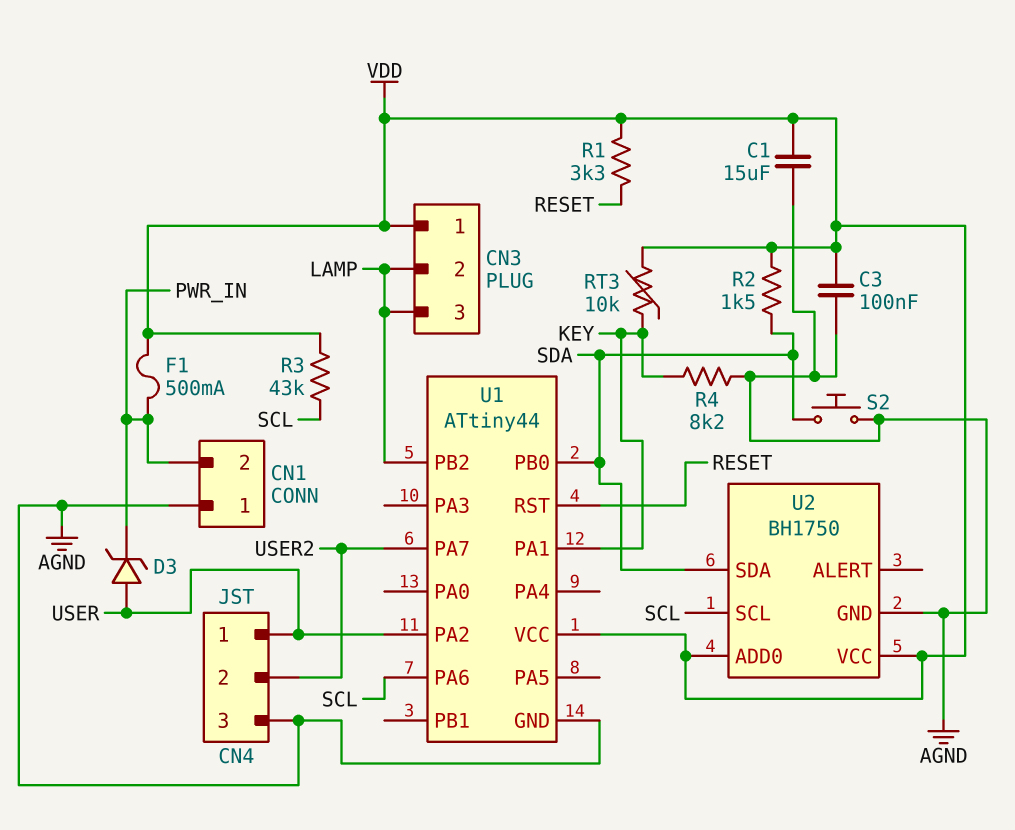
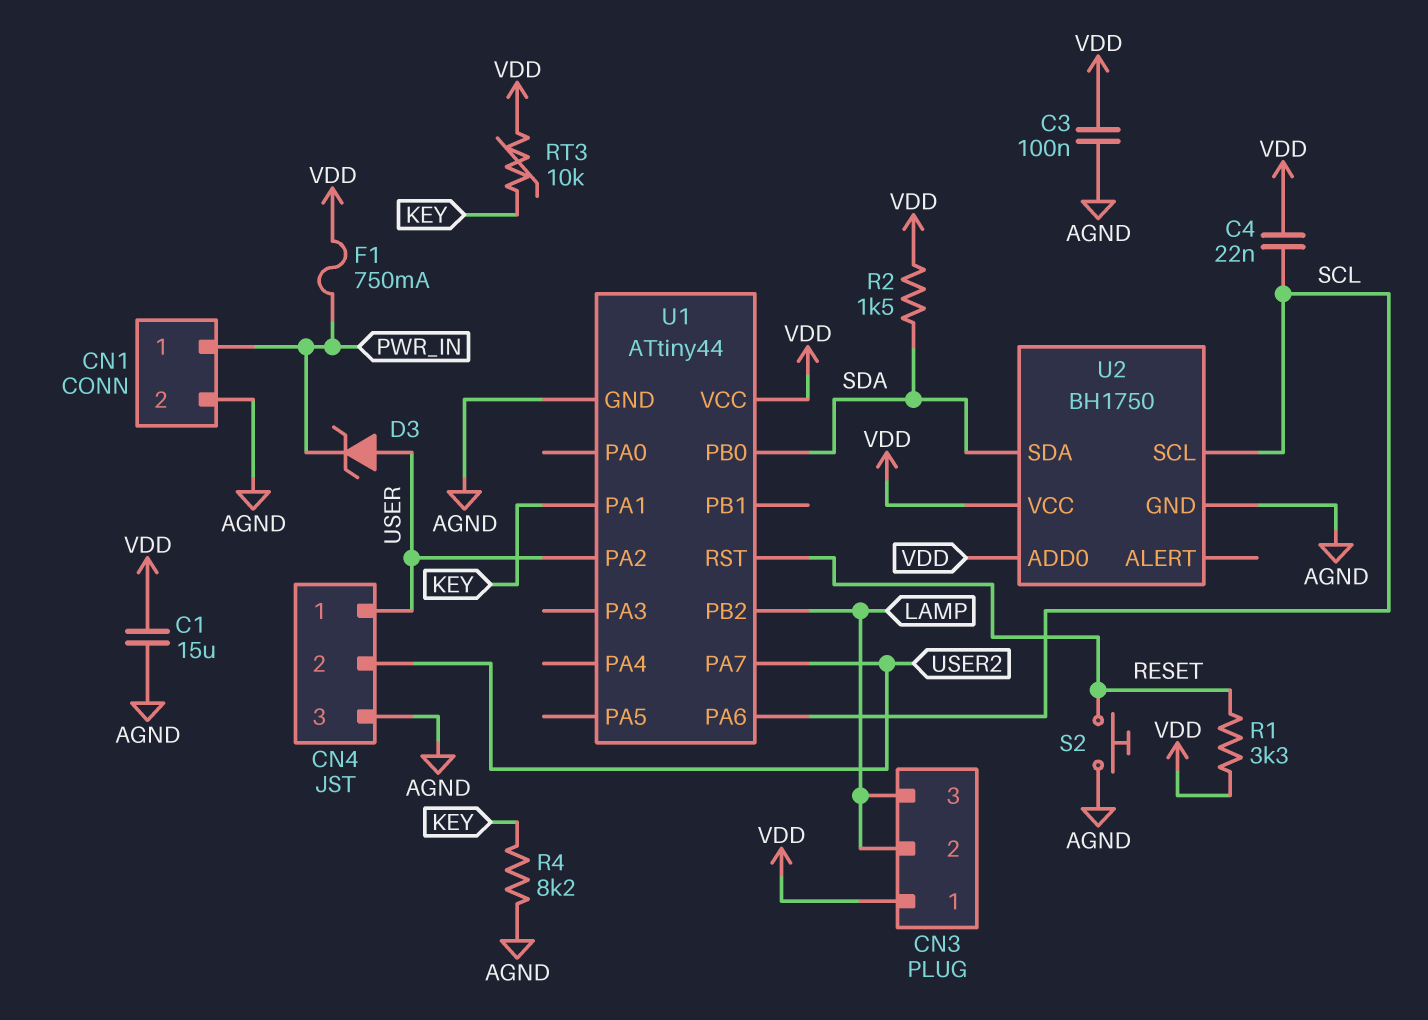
C4: none -> 22nF (SCL, VDD)
CN1 pin 1: AGND -> PWR_IN
CN1 pin 2: PWR_IN -> AGND
F1: 500mA (PWR_IN, VDD) -> 750mA (PWR_IN, VDD)
R3: 43k (SCL, VDD) -> none
S2: button (AGND, SDA) -> button (AGND, RESET)

